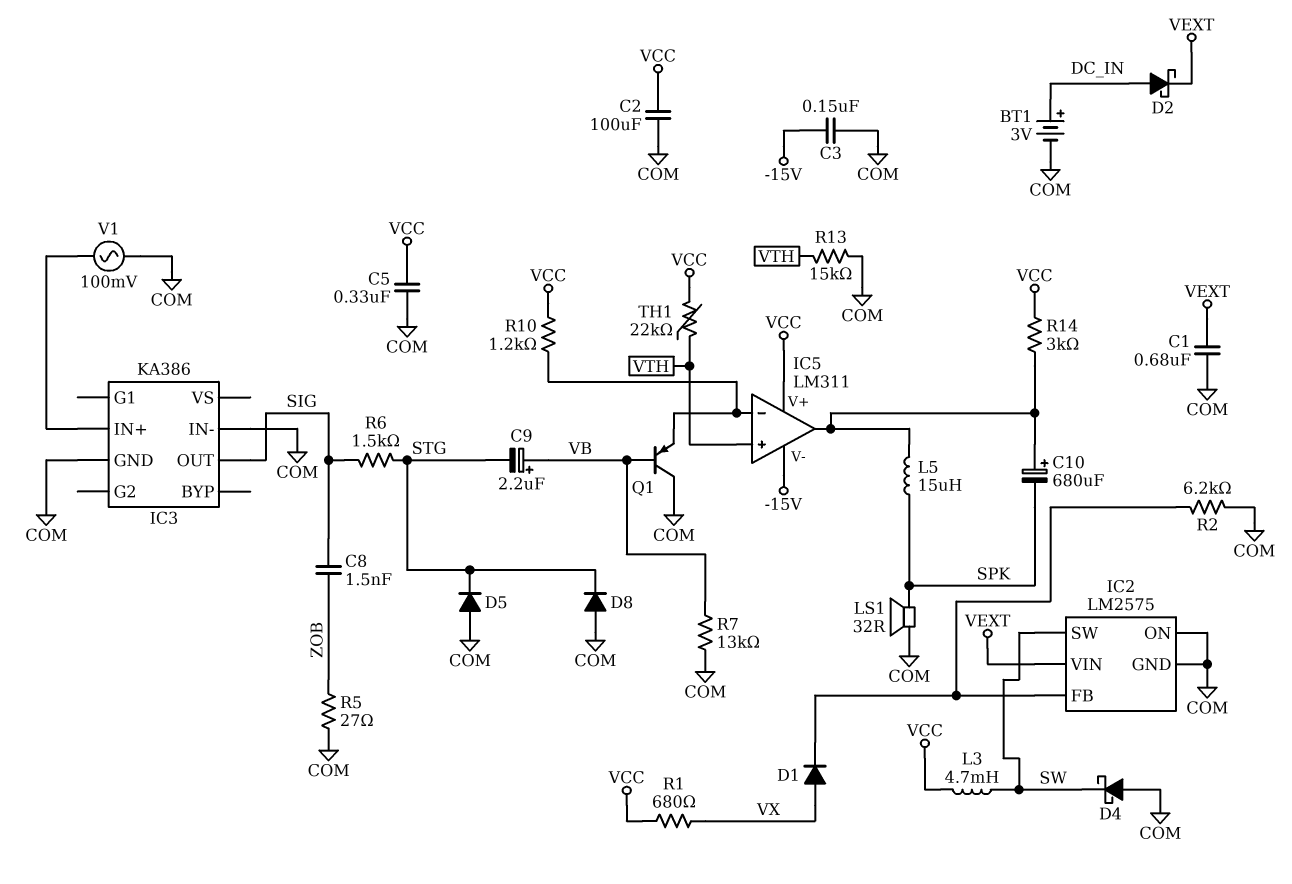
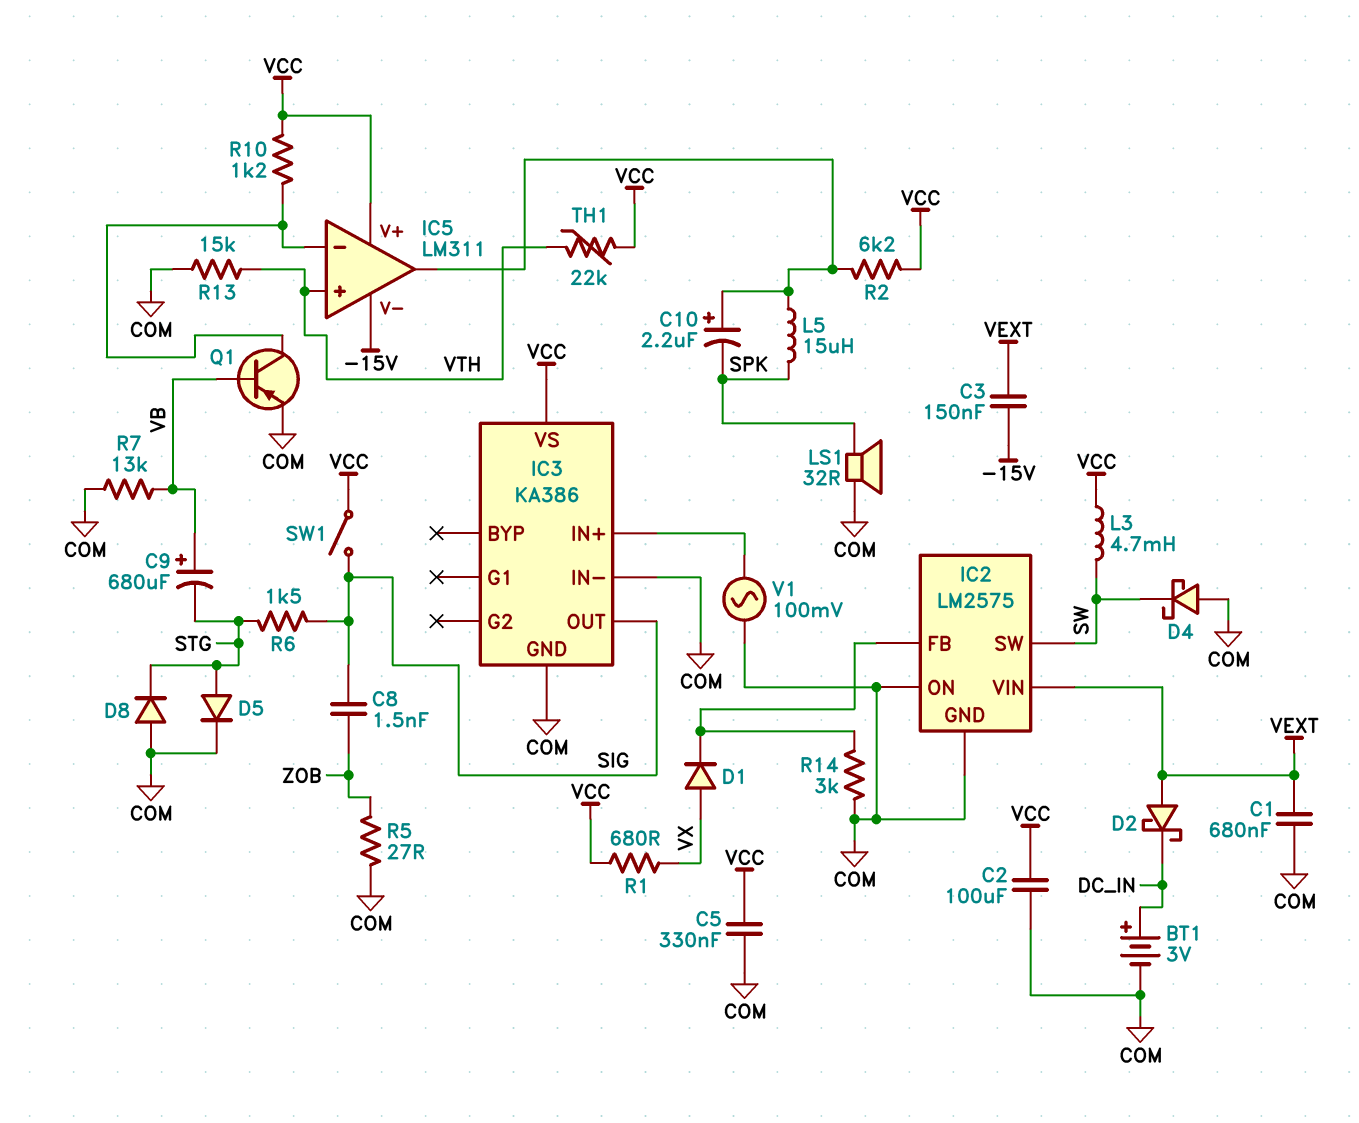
C3: 150nF (-15V, COM) -> 150nF (-15V, VEXT)
C9: 2.2uF (plus VB, minus STG) -> 680uF (plus VB, minus STG)
C10: 680uF (plus IC5/out, minus SPK) -> 2.2uF (plus IC5/out, minus SPK)
D2: schottky (A DC_IN, K VEXT) -> schottky (A VEXT, K DC_IN)
D5: diode (A COM, K STG) -> diode (A STG, K COM)
IC3 pin VS: none -> VCC
Q1: PNP (B VB, C COM, E IC5/in-) -> PNP (B VB, C IC5/in-, E COM)
R2: 6.2k (COM, IC2/FB) -> 6.2k (IC5/out, VCC)
R14: 3k (IC5/out, VCC) -> 3k (COM, IC2/FB)
SW1: none -> switch (SIG, VCC)

